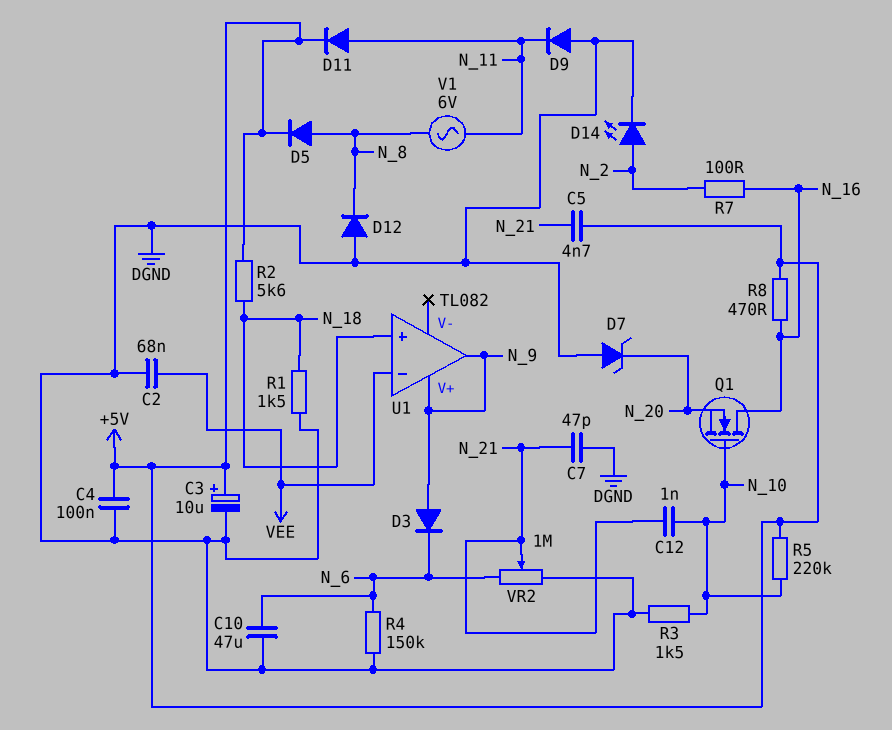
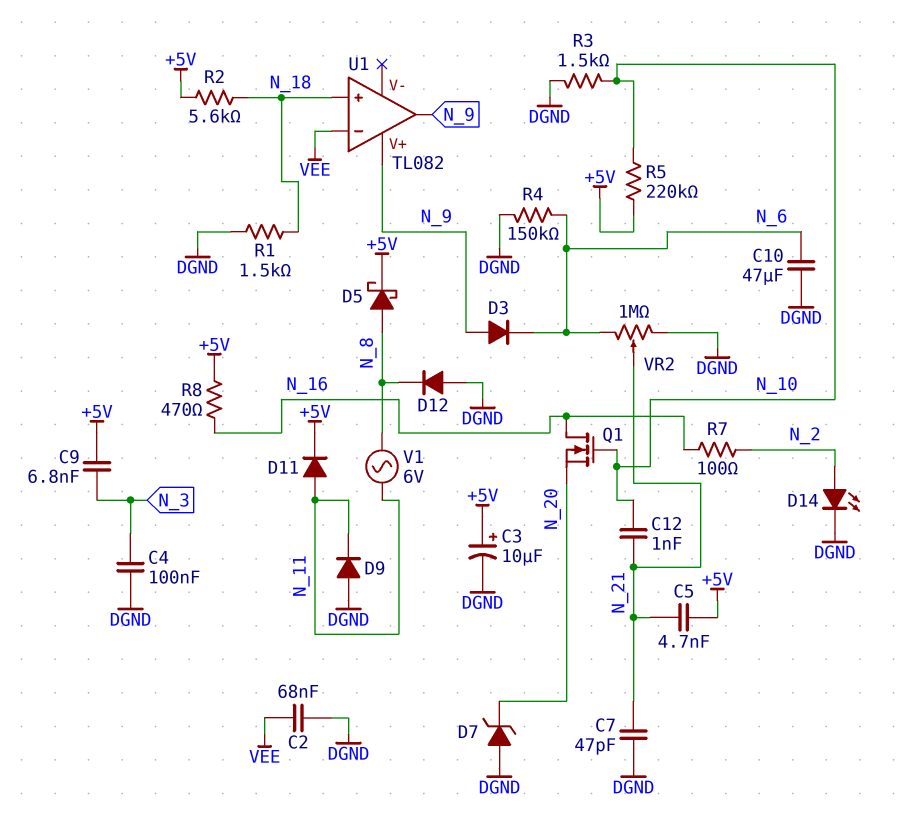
C4: 100nF (+5V, DGND) -> 100nF (DGND, N_3)
C9: none -> 6.8nF (+5V, N_3)
D5: diode (A N_8, K +5V) -> schottky (A N_8, K +5V)

